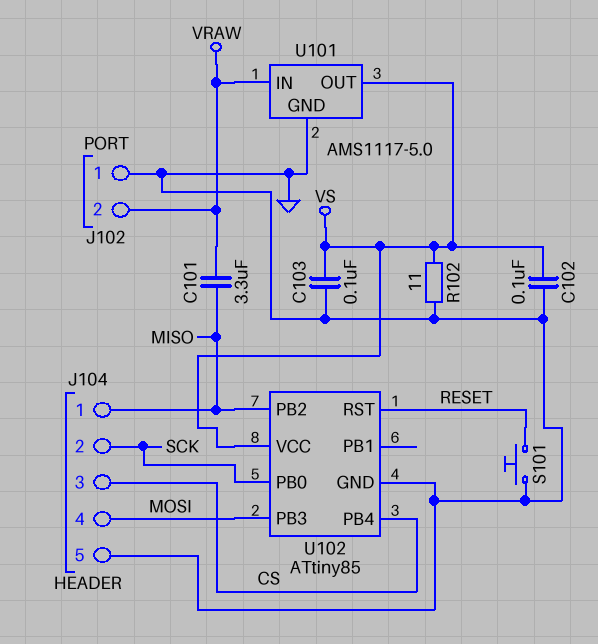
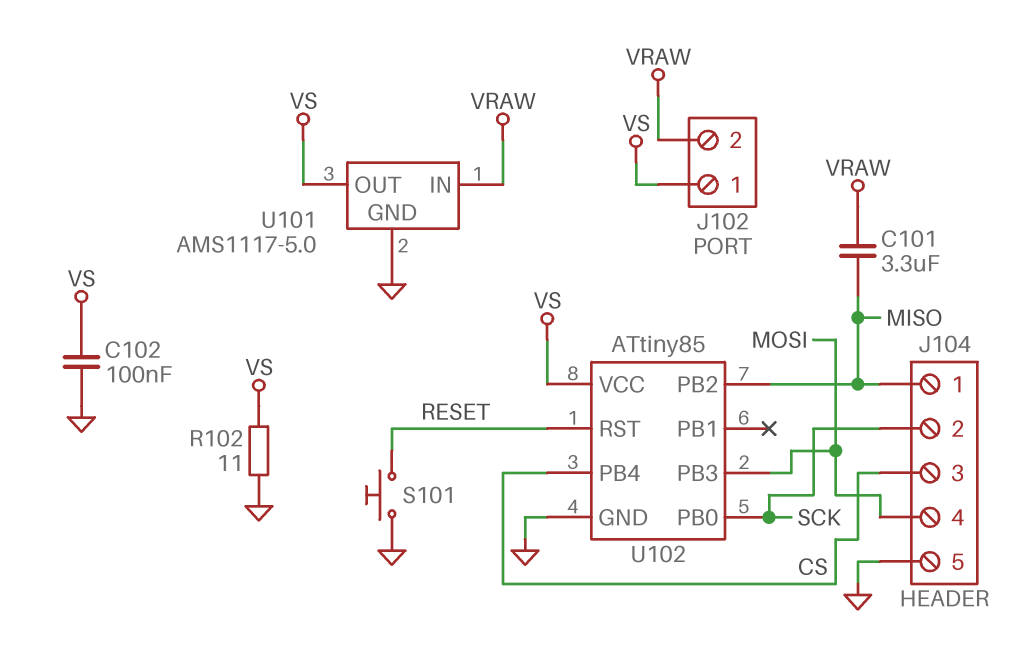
C103: 100nF (GND, VS) -> none
J102 pin 1: GND -> VS

